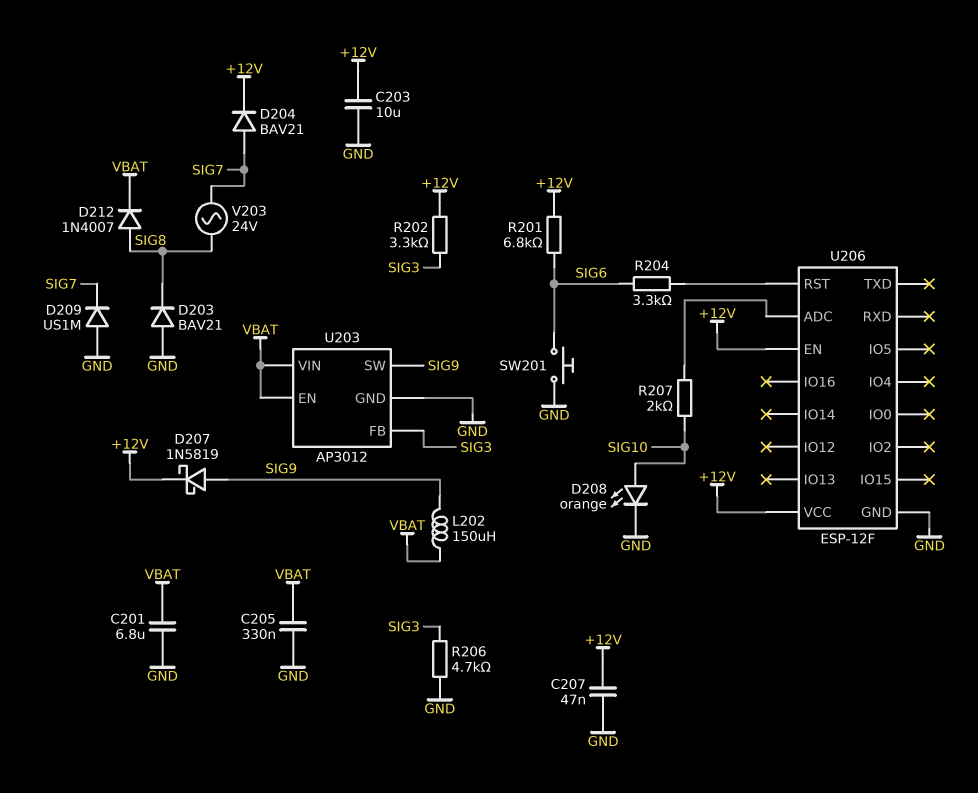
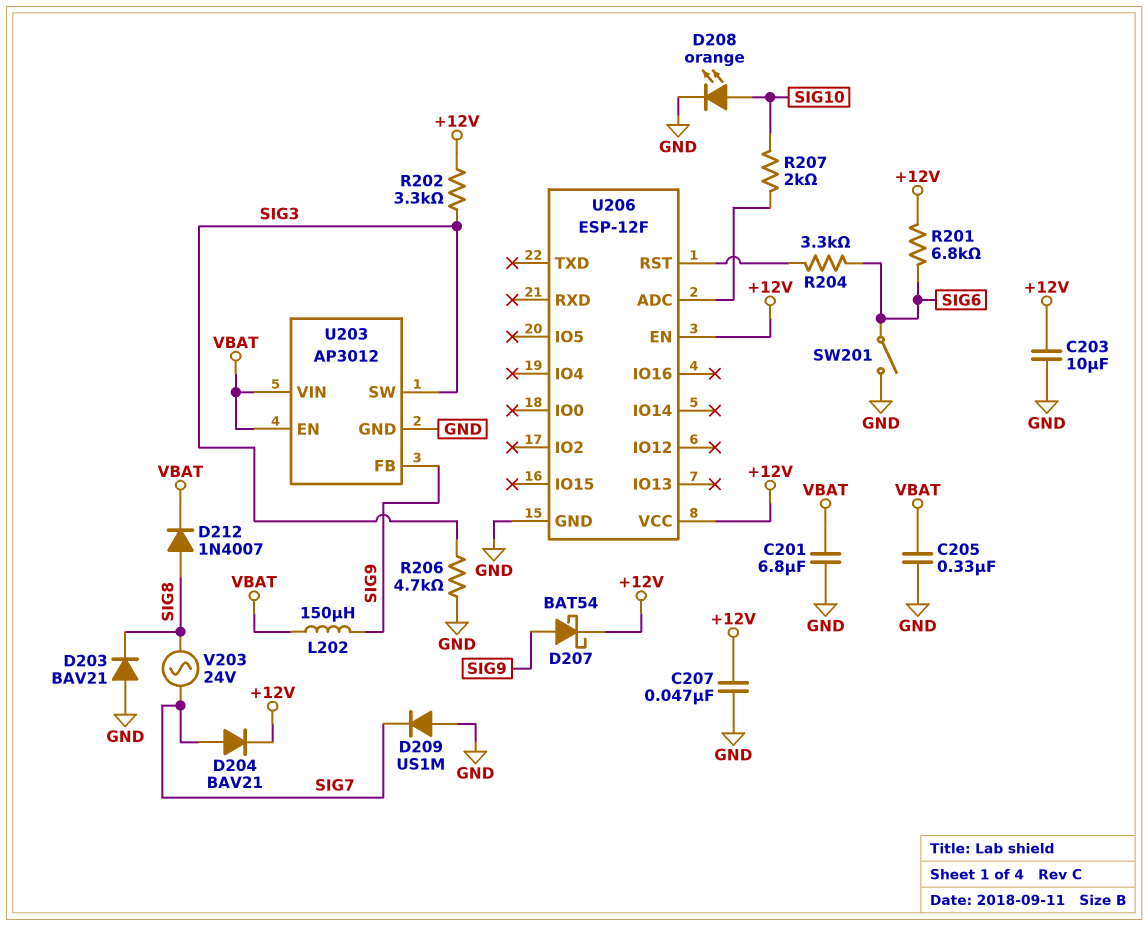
D207: schottky 1N5819 (A SIG9, K +12V) -> schottky BAT54 (A SIG9, K +12V)
SW201: button (GND, SIG6) -> switch (GND, SIG6)
U203 pin FB: SIG3 -> SIG9
U203 pin SW: SIG9 -> SIG3

